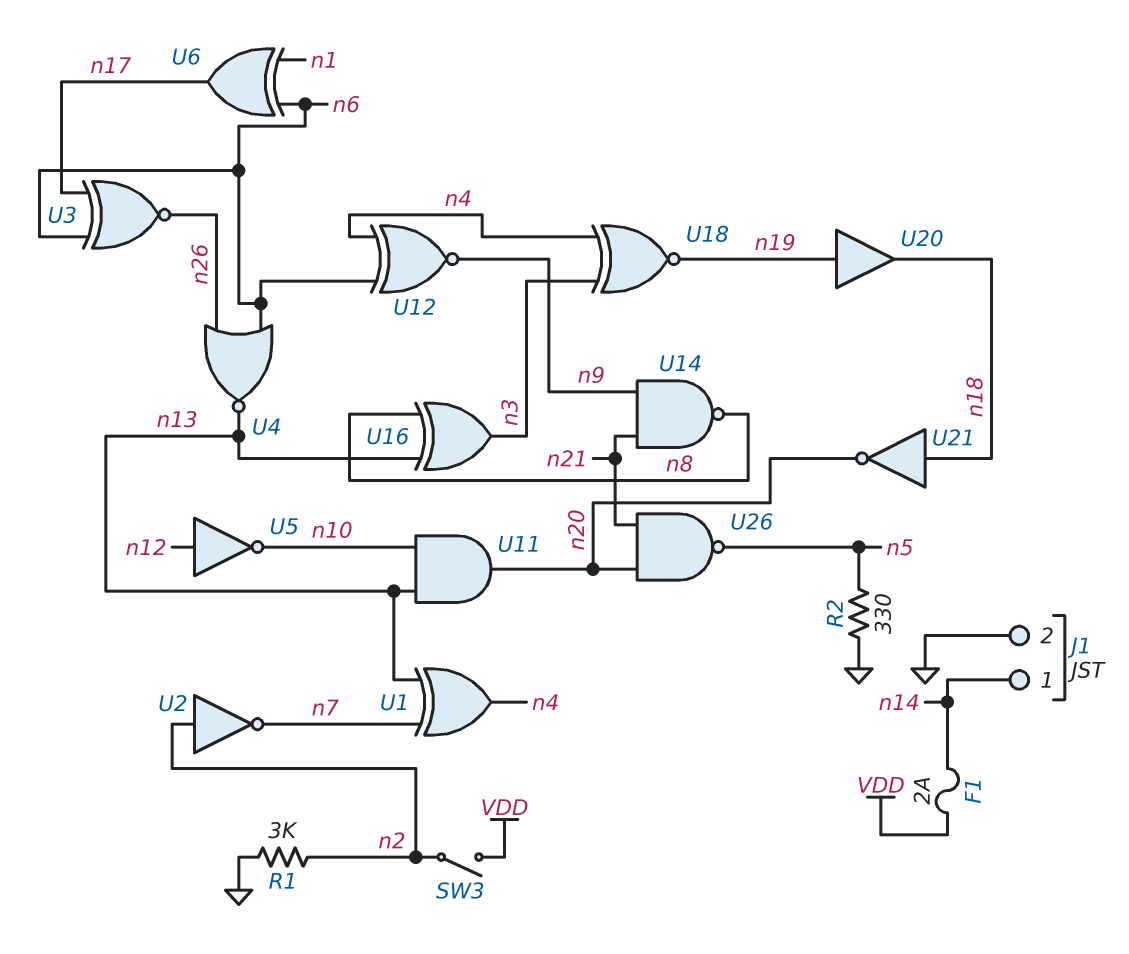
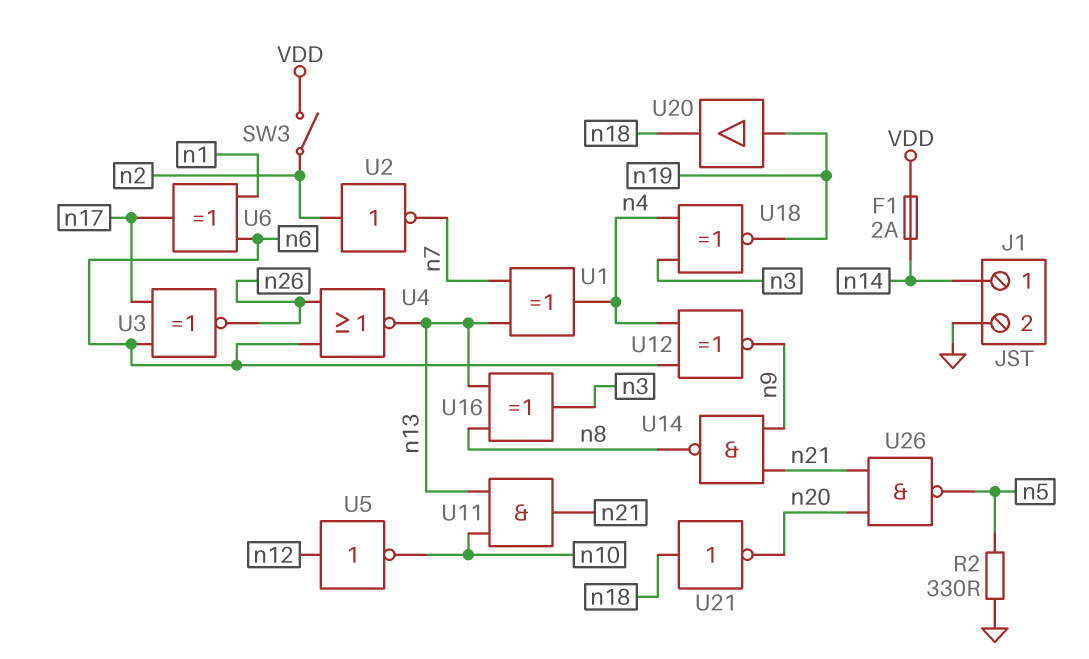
R1: 3k (GND, n2) -> none
U11: AND (in n10, in n13, out n20) -> AND (in n10, in n13, out n21)

